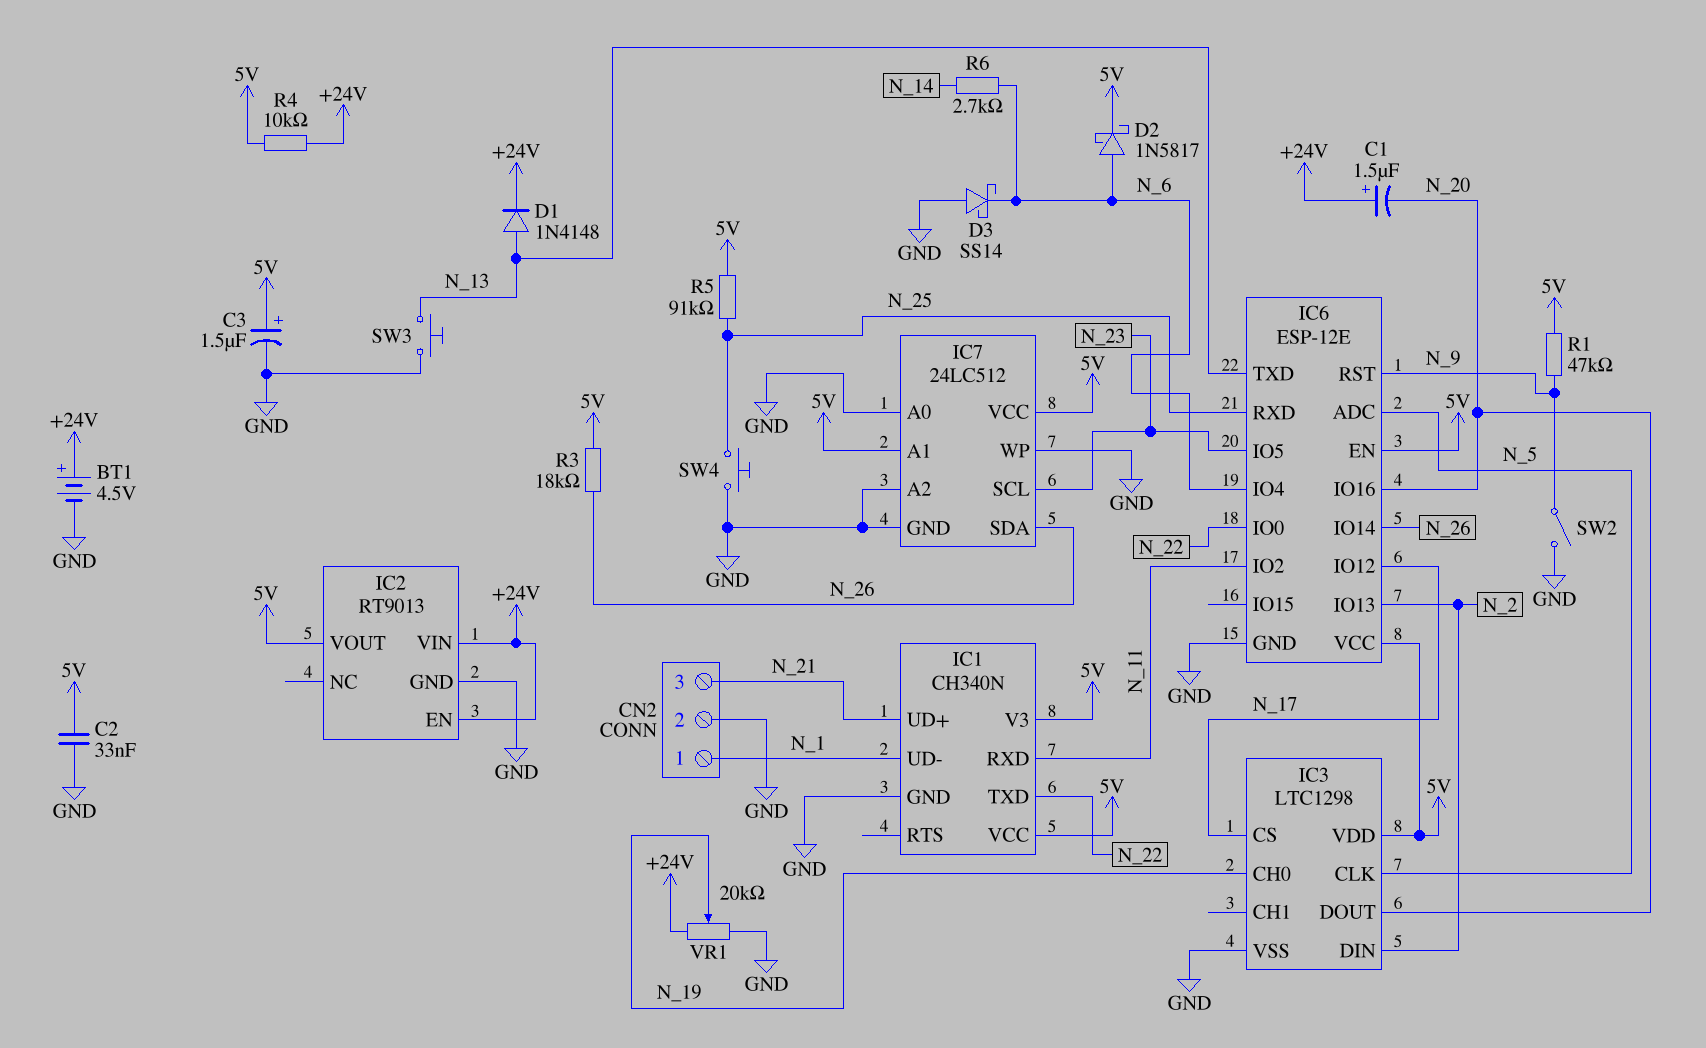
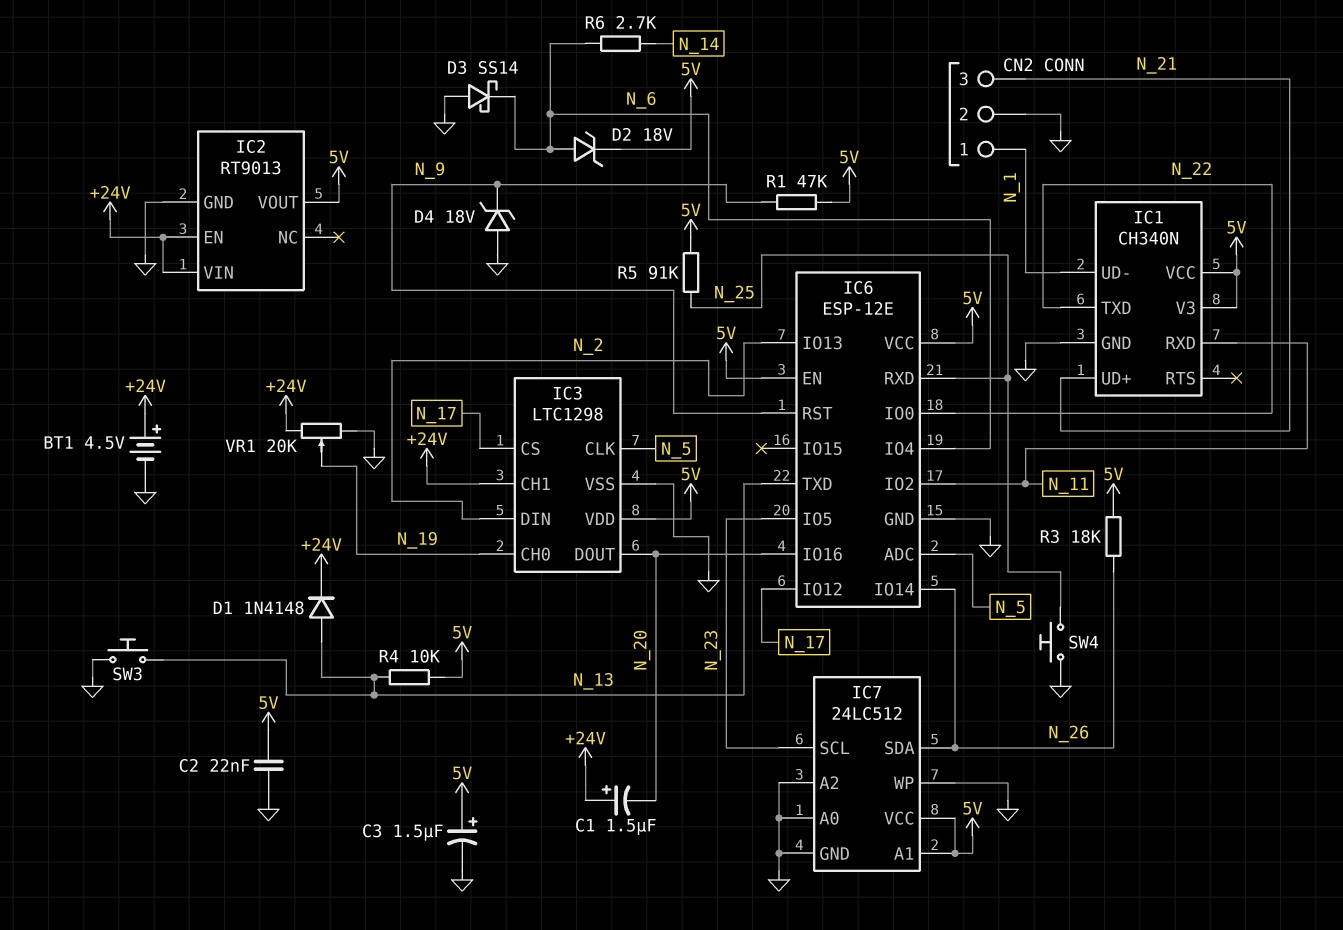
C2: 33nF (5V, GND) -> 22nF (5V, GND)
D2: schottky 1N5817 (A N_6, K 5V) -> zener 18V (A N_6, K 5V)
D4: none -> zener 18V (A GND, K N_9)
IC3 pin CH1: none -> +24V
R4: 10k (+24V, 5V) -> 10k (5V, N_13)
SW2: switch (GND, N_9) -> none

